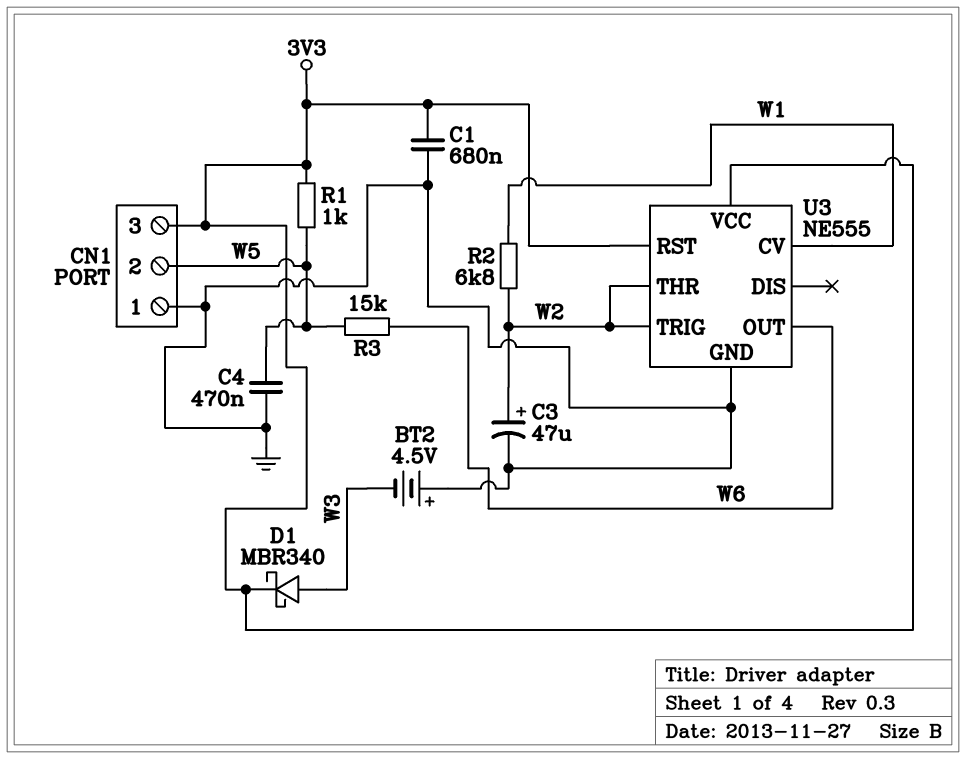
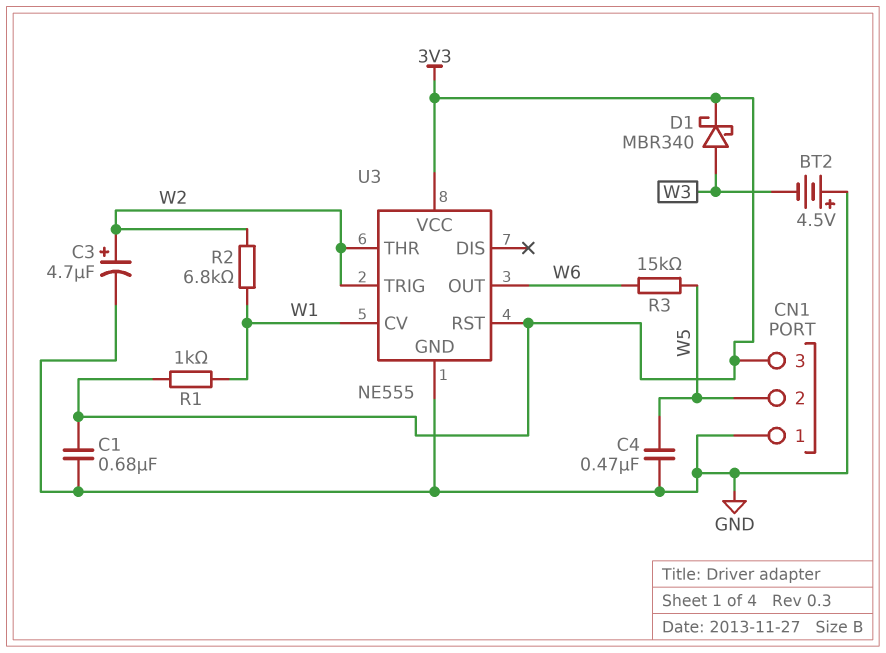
C3: 47uF (plus W2, minus GND) -> 4.7uF (plus W2, minus GND)
R1: 1k (3V3, W5) -> 1k (3V3, W1)

